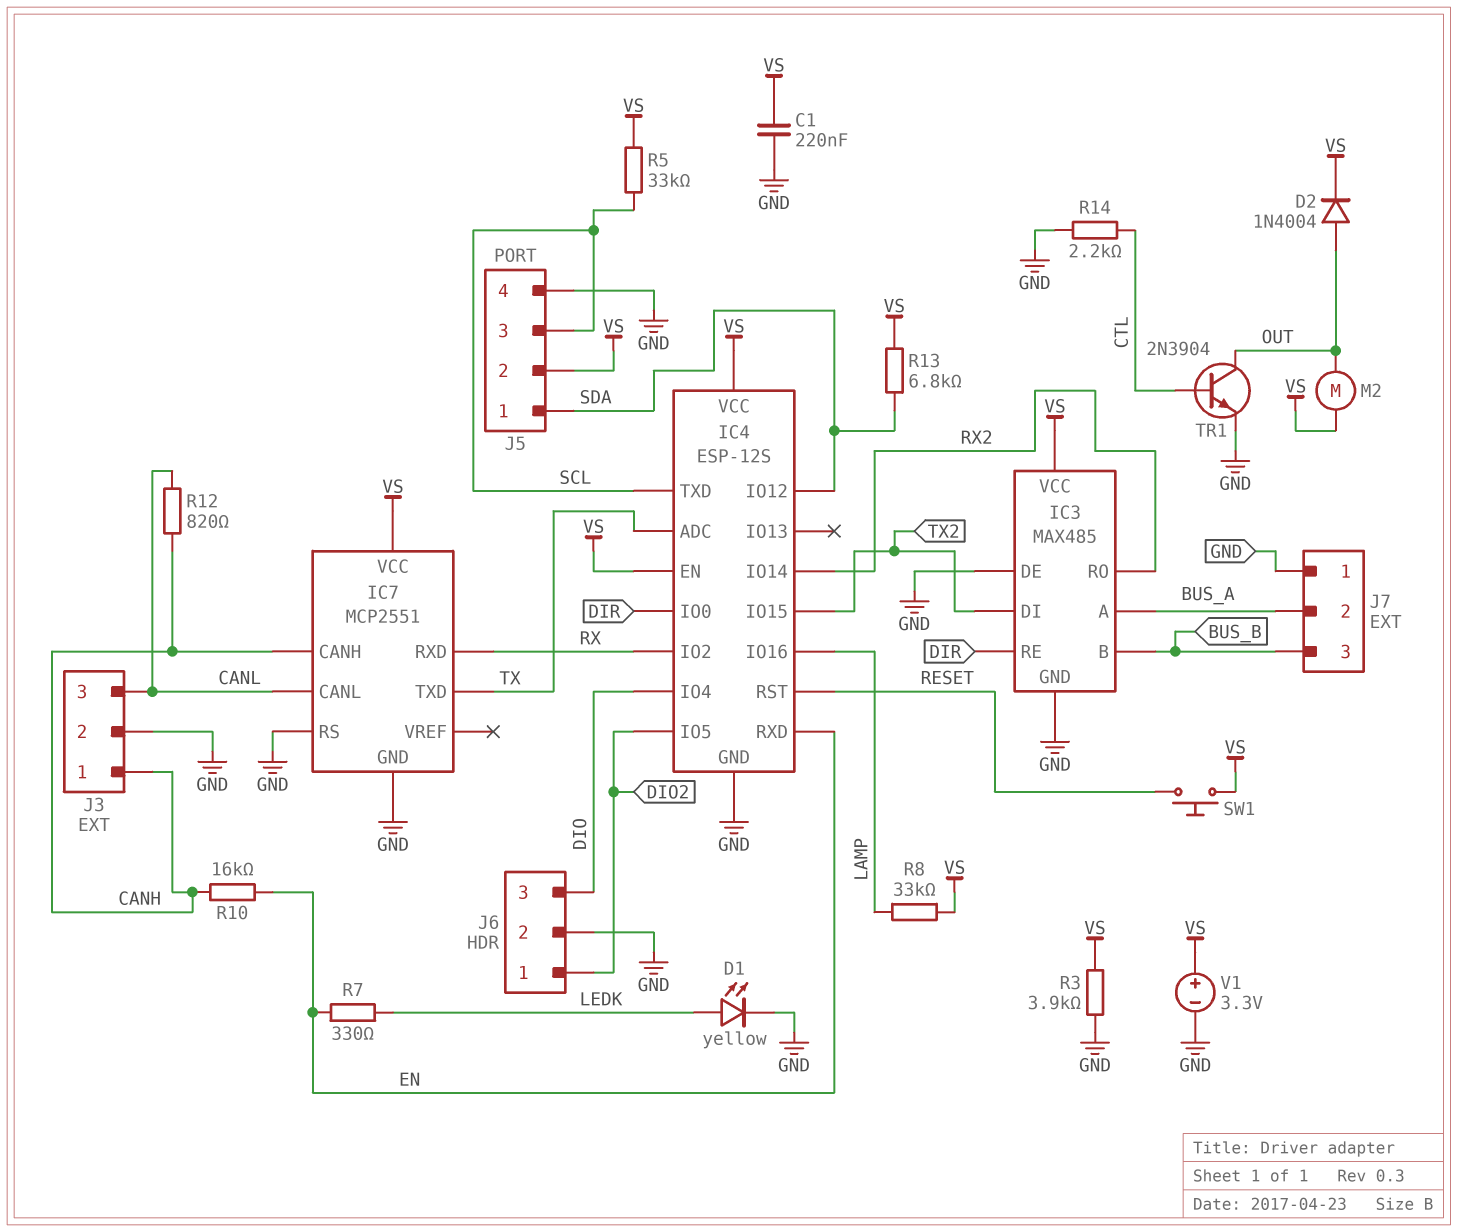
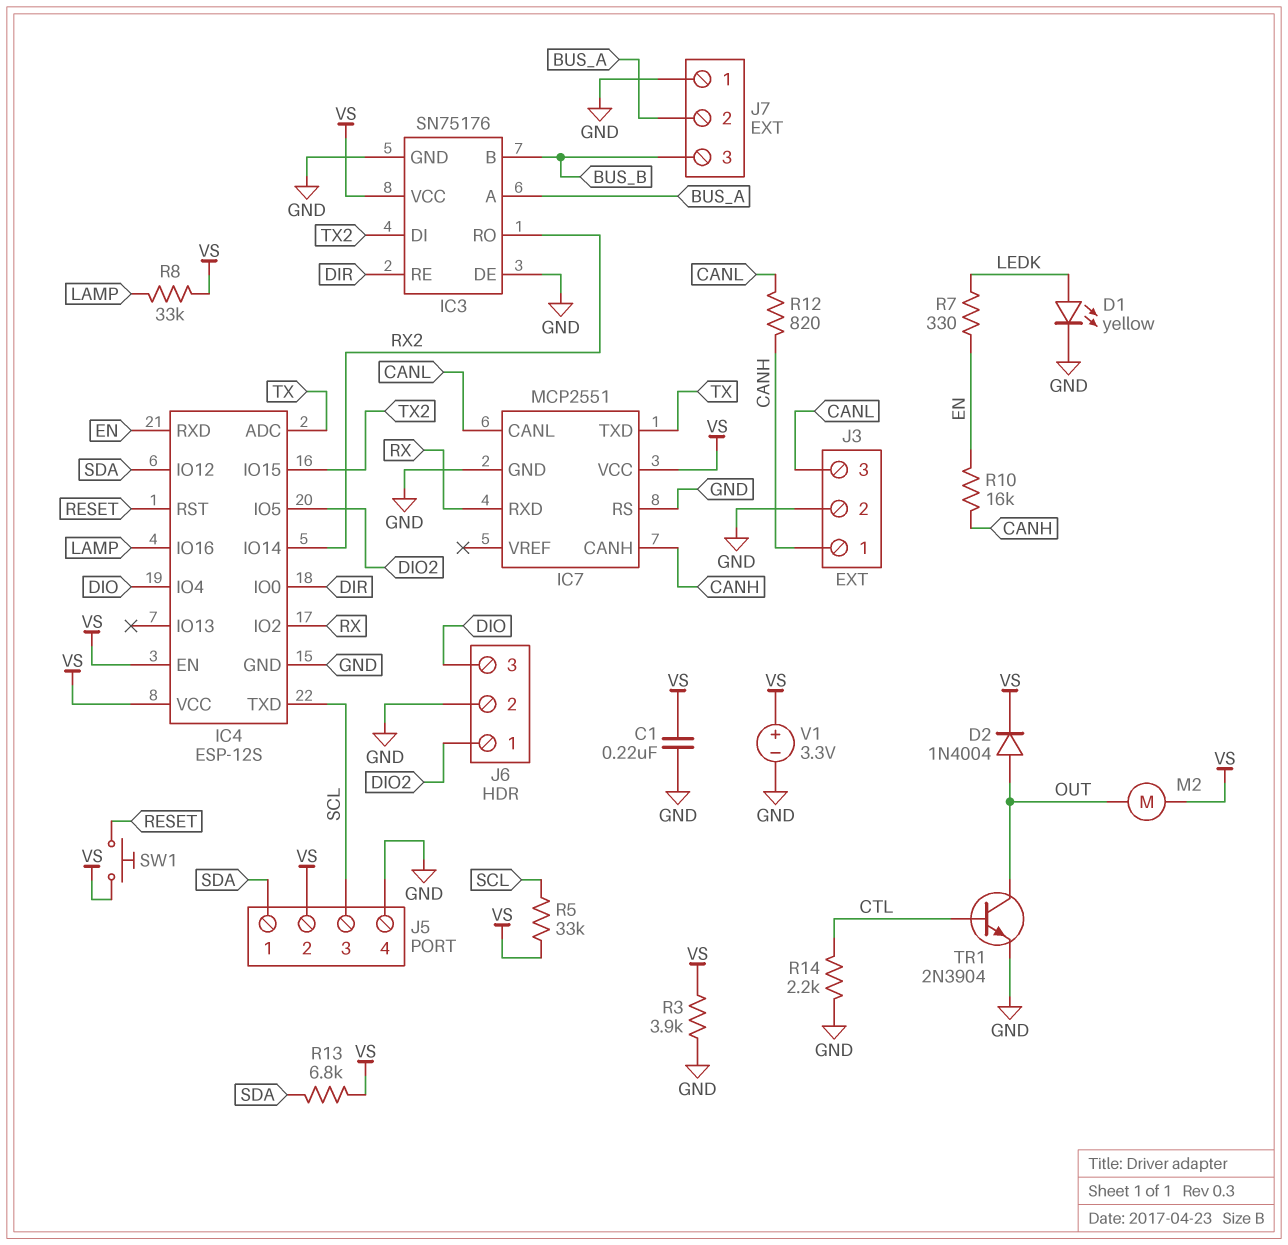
IC3: MAX485 -> SN75176

